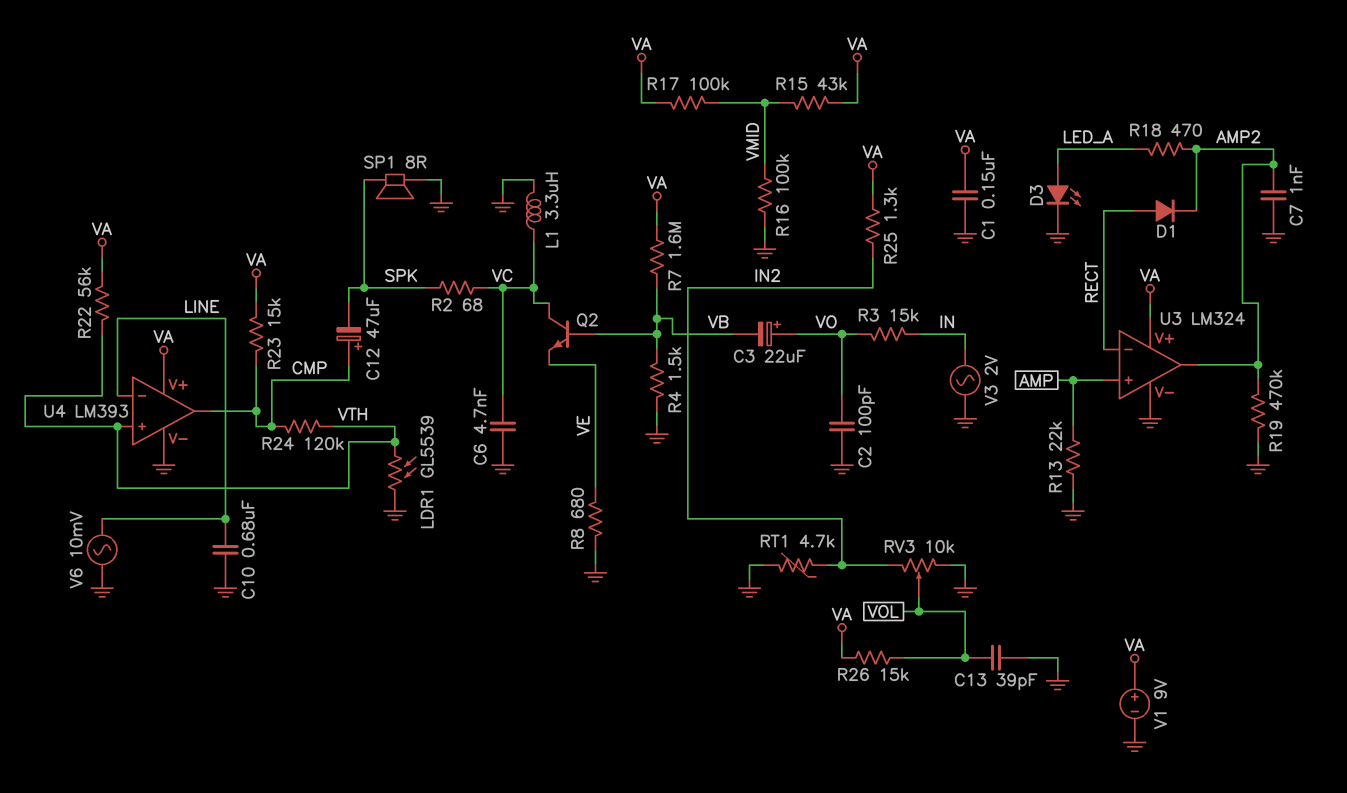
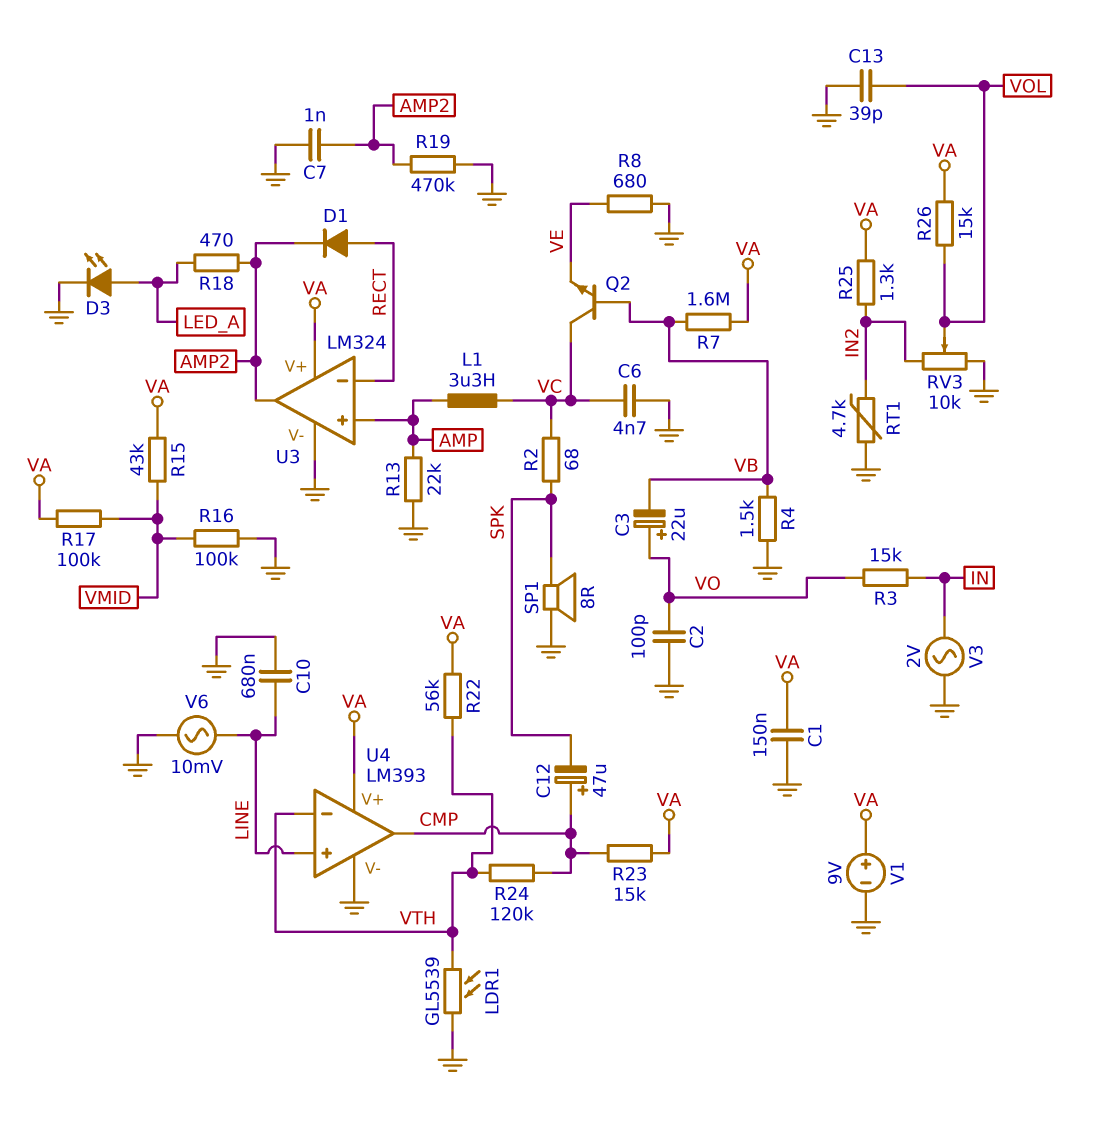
L1: 3.3uH (GND, VC) -> 3.3uH (AMP, VC)
U4 pin in+: VTH -> LINE
U4 pin in-: LINE -> VTH

